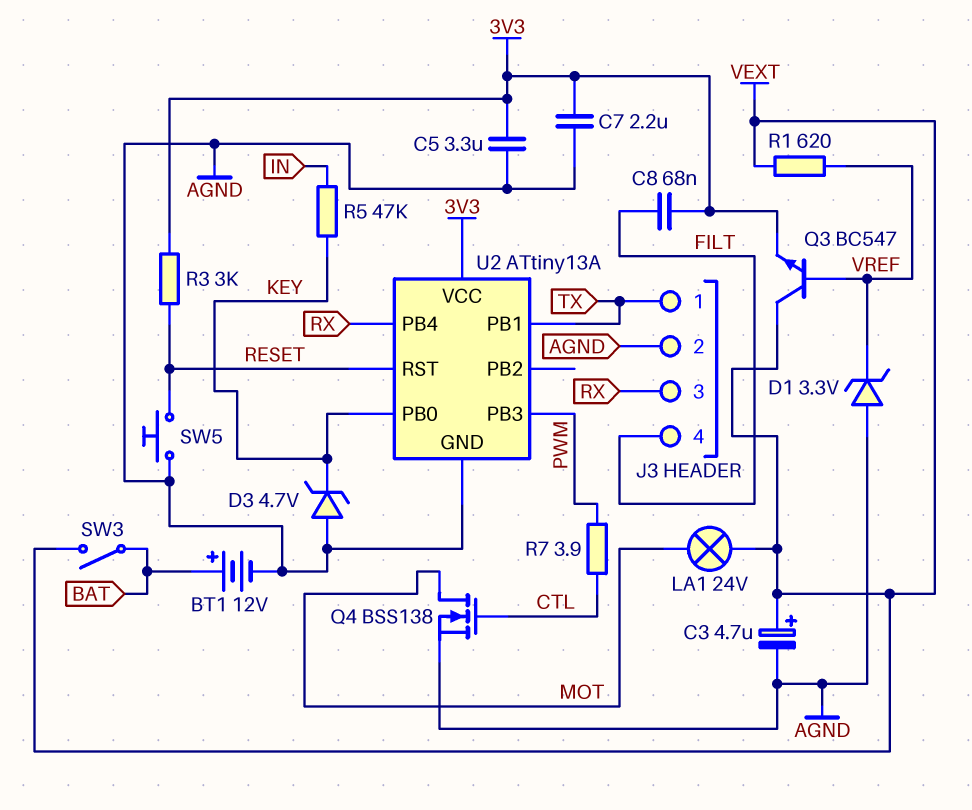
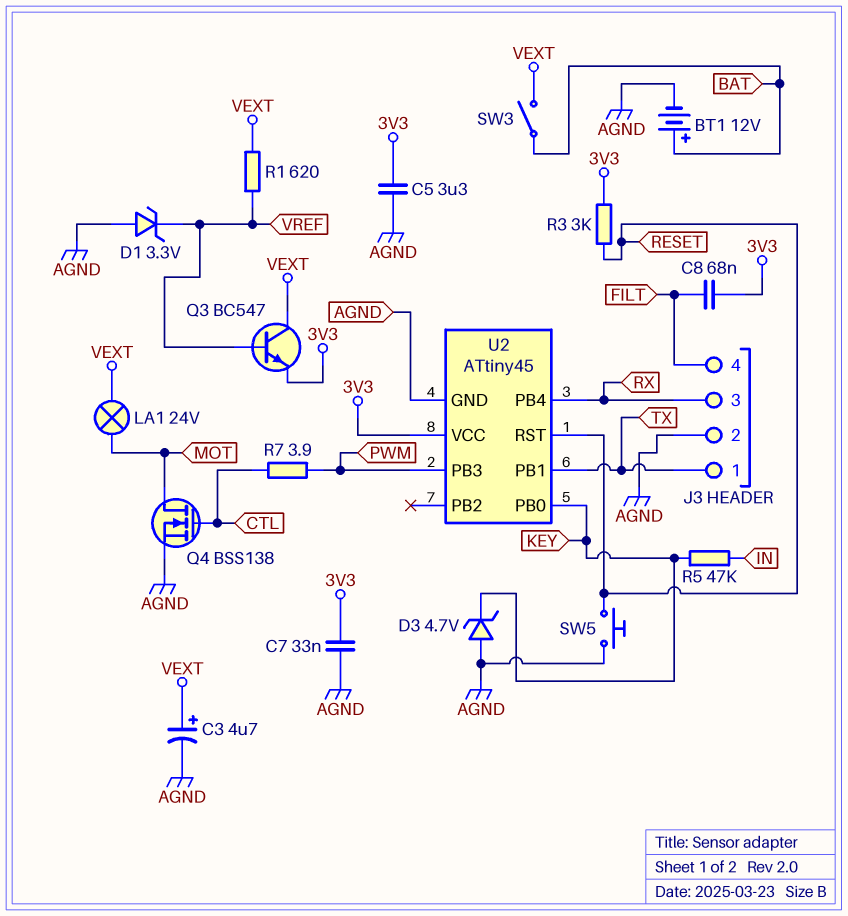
C7: 2.2uF (3V3, AGND) -> 33nF (3V3, AGND)
U2: ATtiny13A -> ATtiny45

